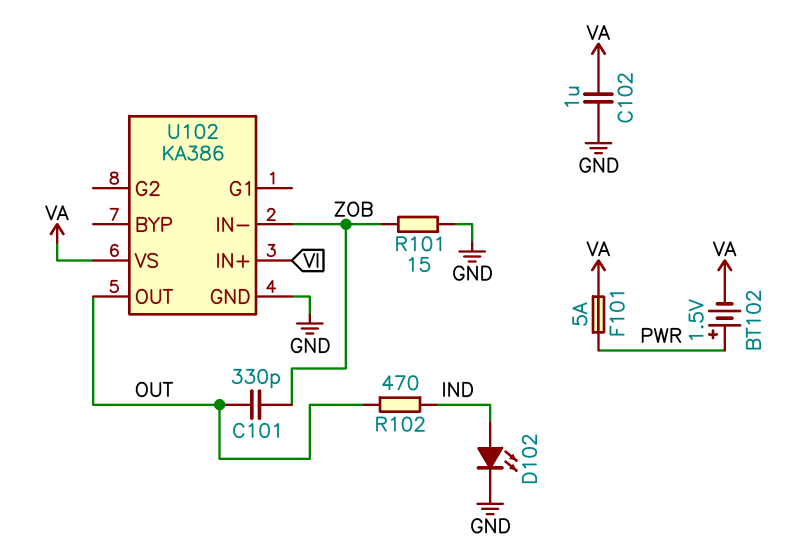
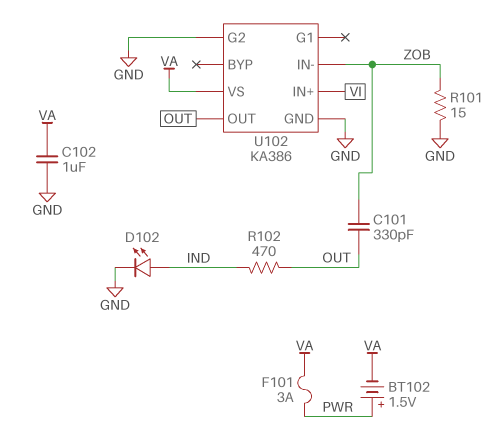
F101: 5A (PWR, VA) -> 3A (PWR, VA)
U102 pin G2: none -> GND

